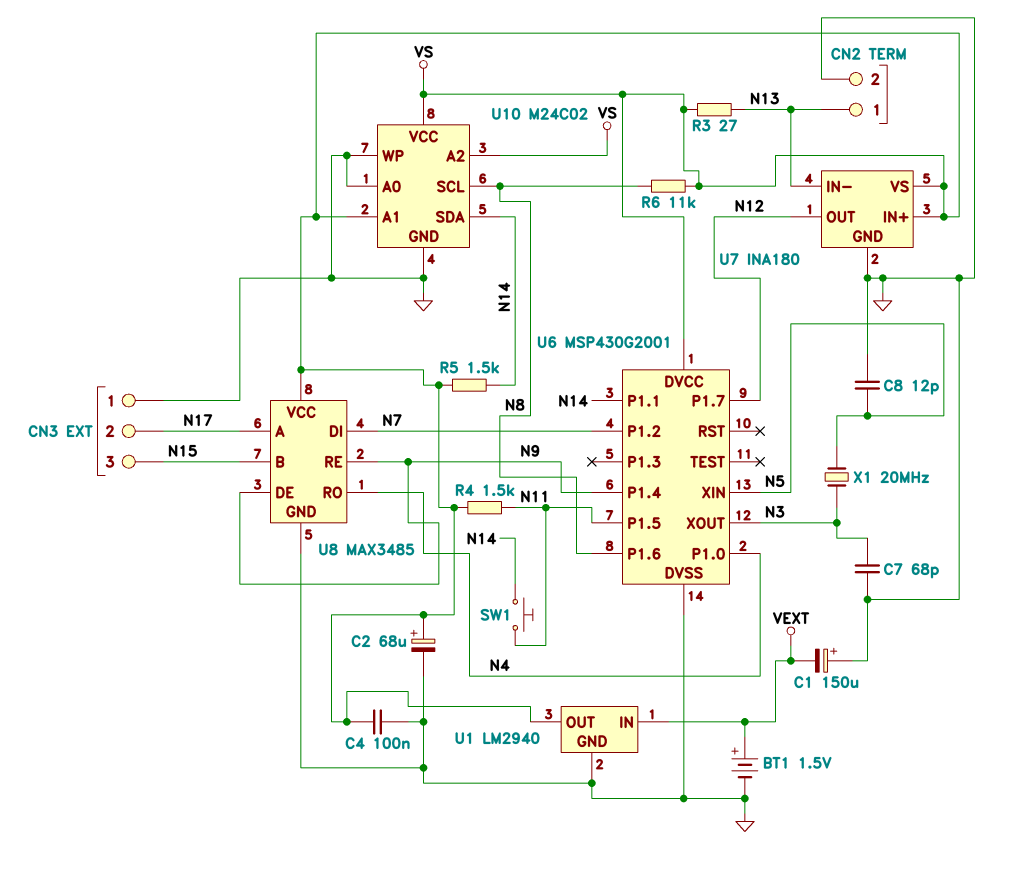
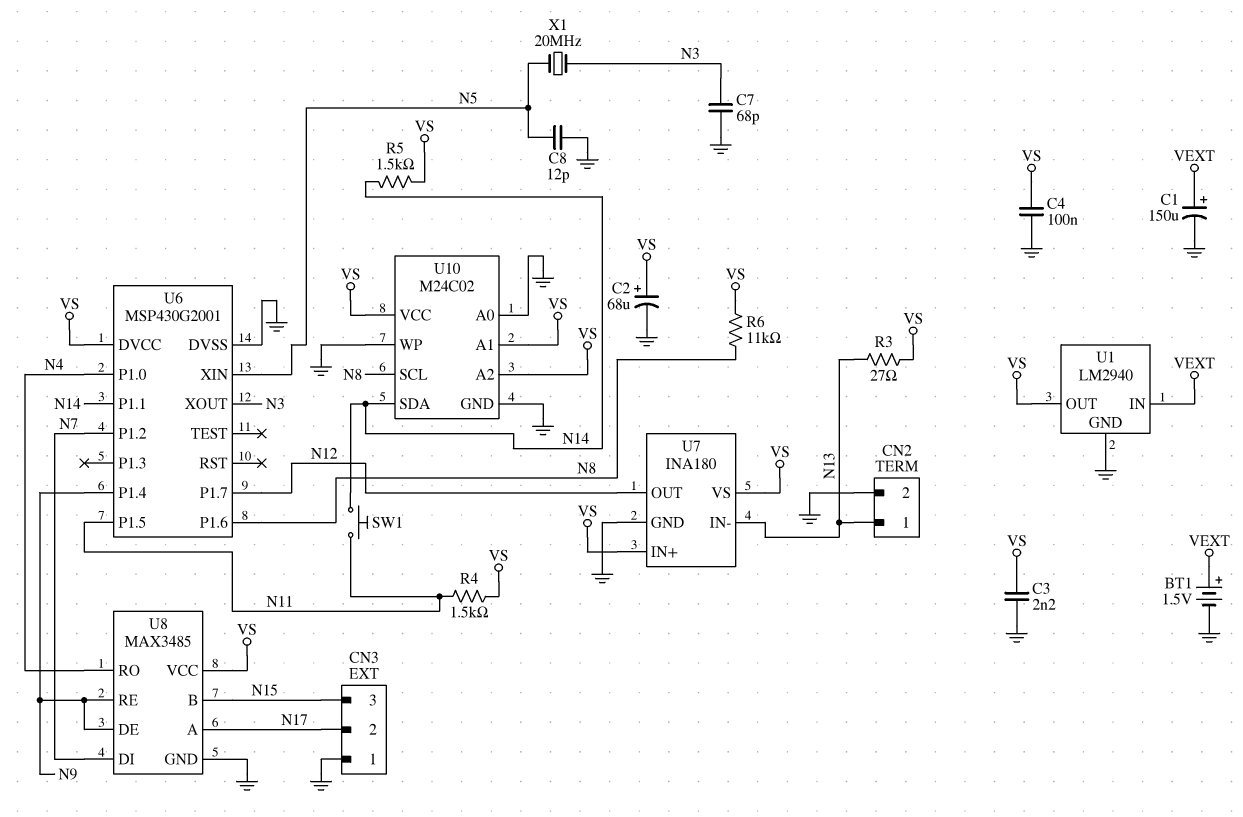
C1: 150uF (plus GND, minus VEXT) -> 150uF (plus VEXT, minus GND)
C3: none -> 2.2nF (GND, VS)

